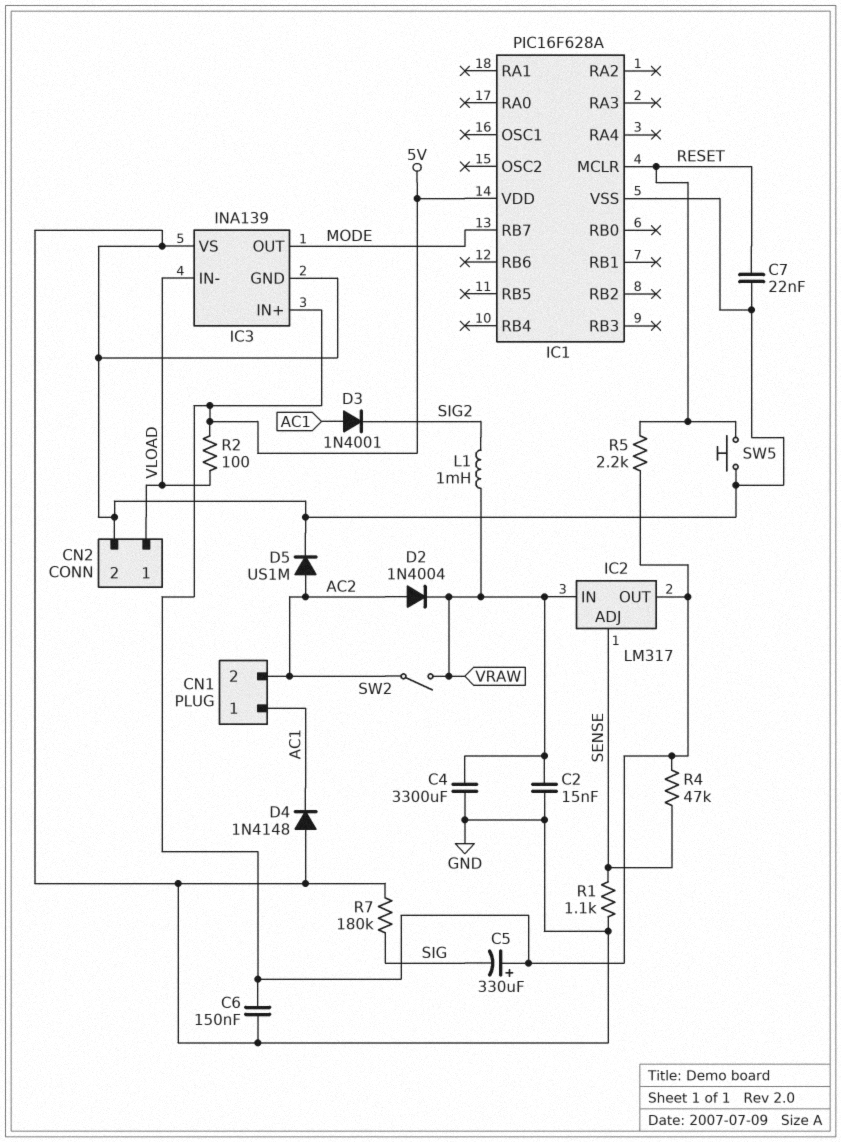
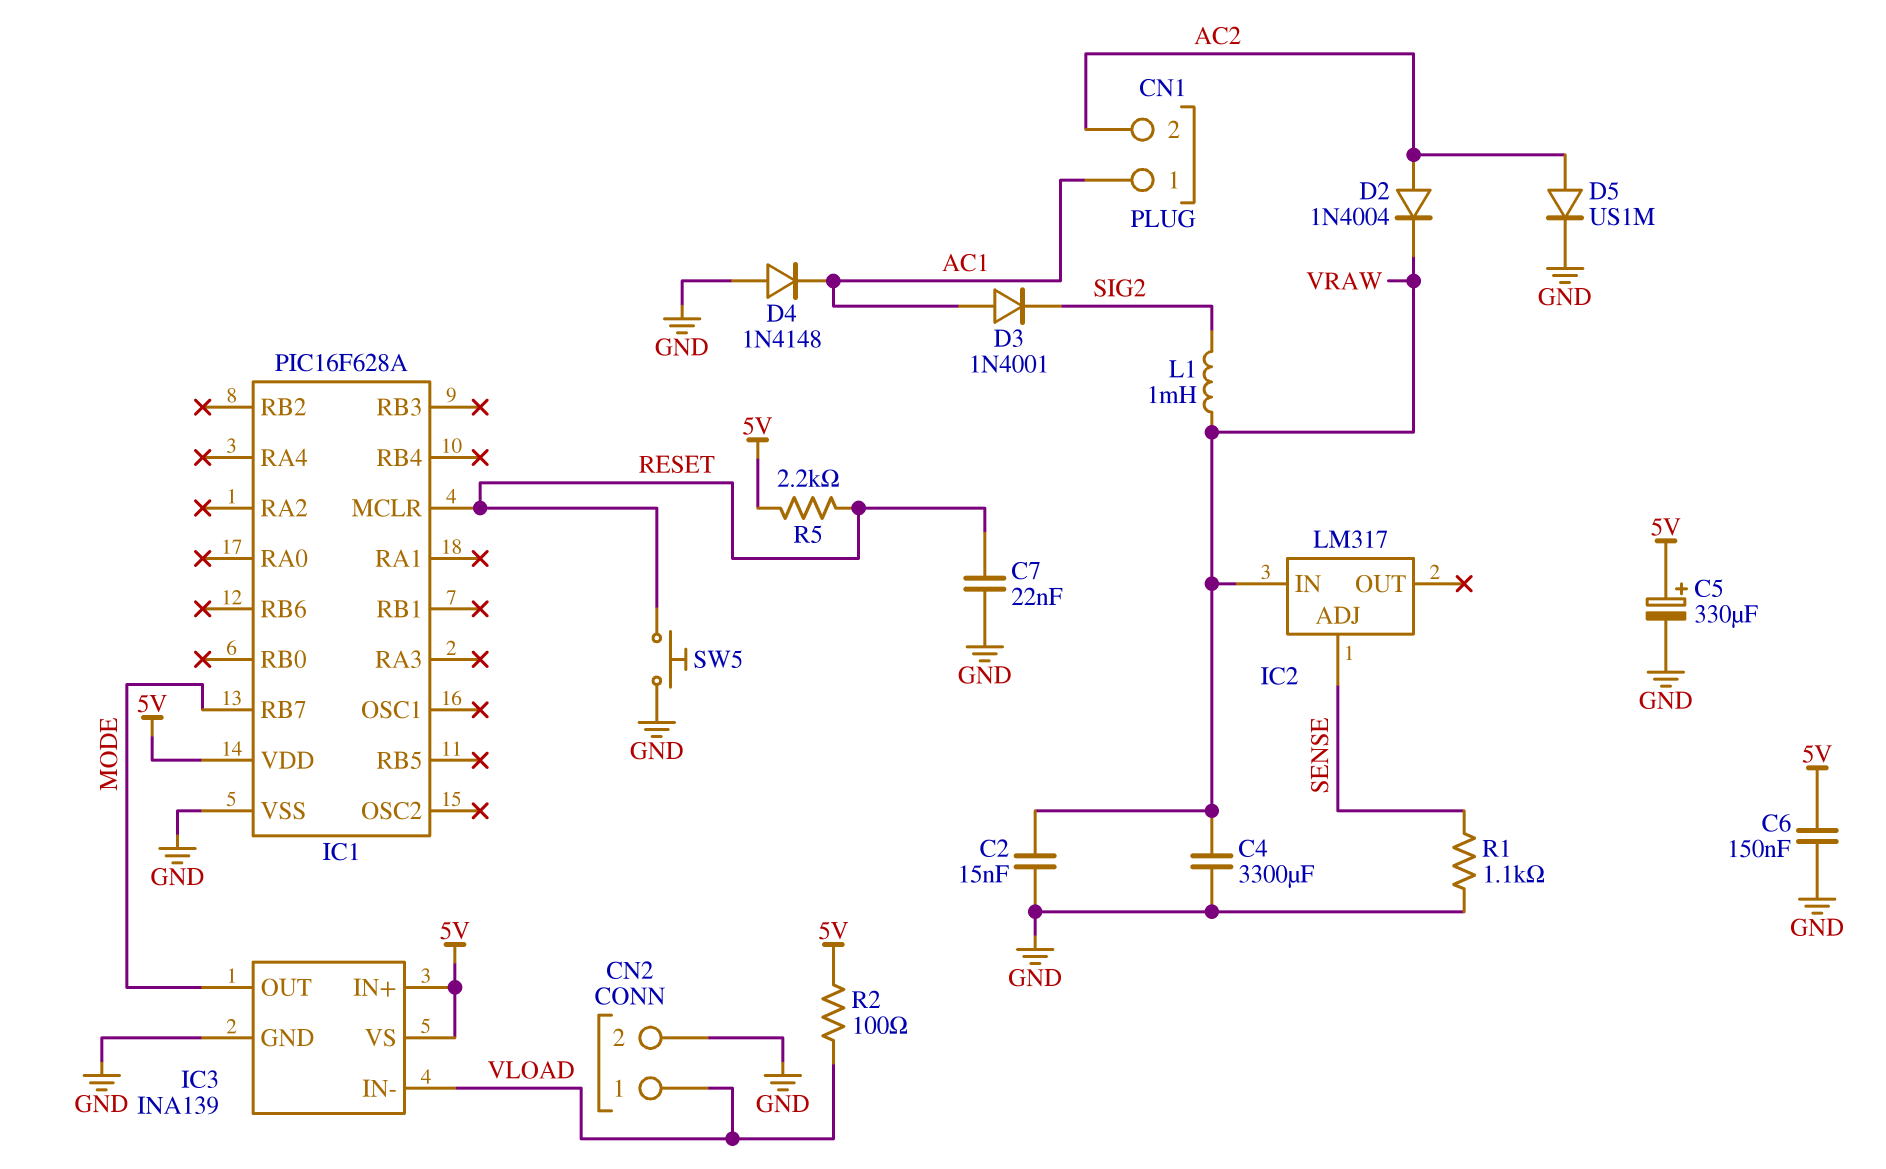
C5: 330uF (plus 5V, minus SIG) -> 330uF (plus 5V, minus GND)
IC2 pin OUT: 5V -> none
IC3 pin VS: GND -> 5V
R4: 47k (5V, SENSE) -> none
R7: 180k (GND, SIG) -> none
SW2: switch (AC2, VRAW) -> none

